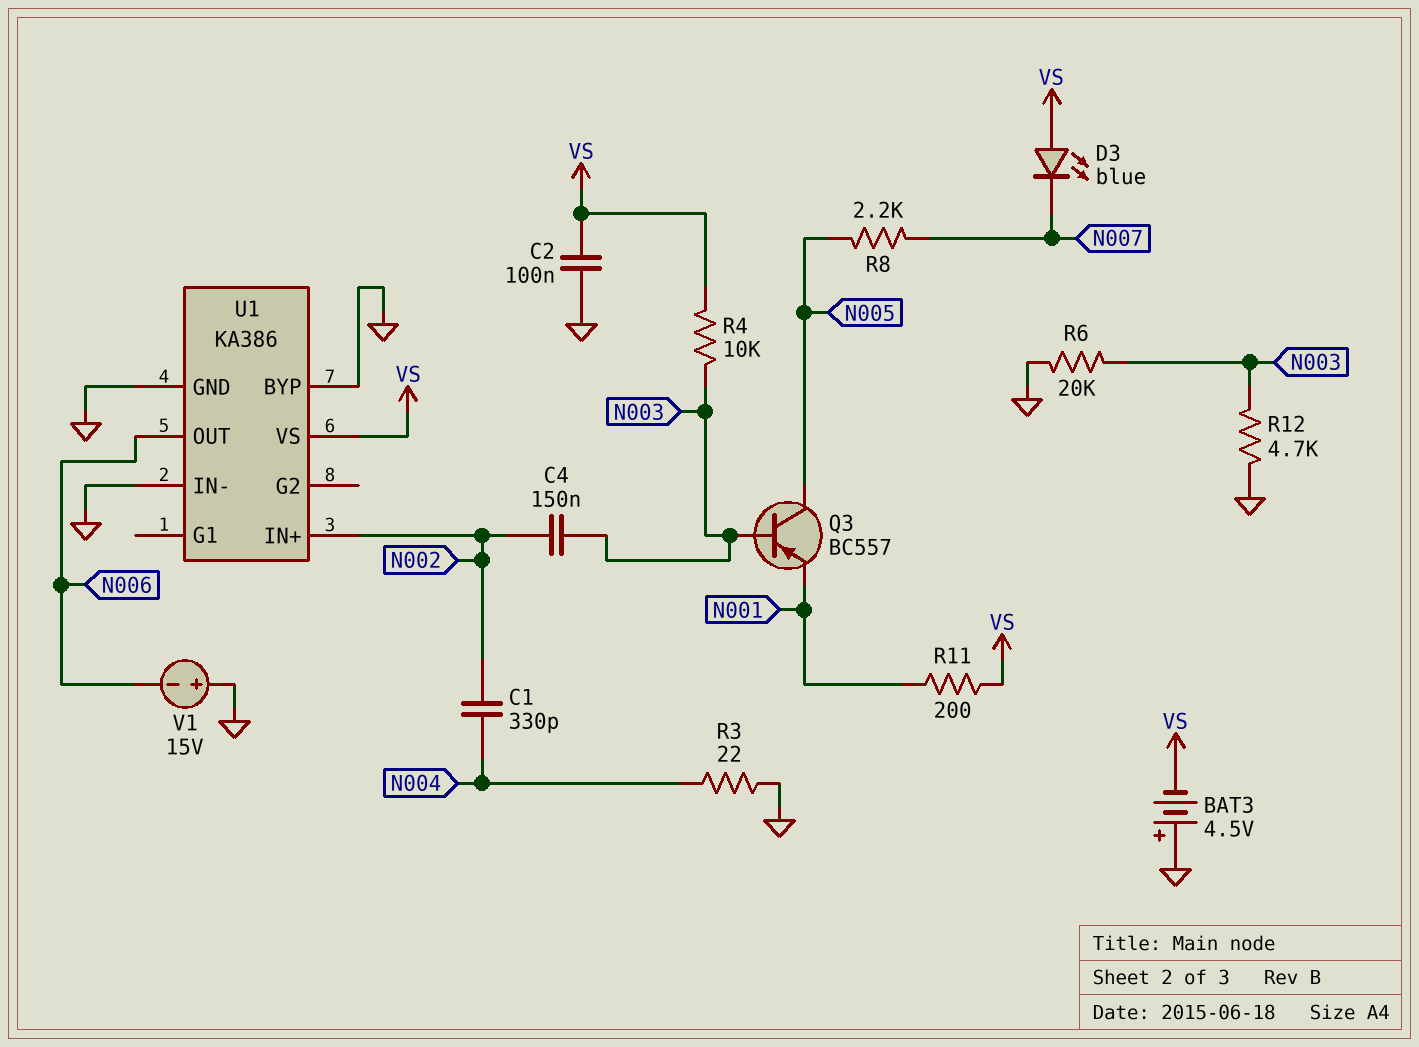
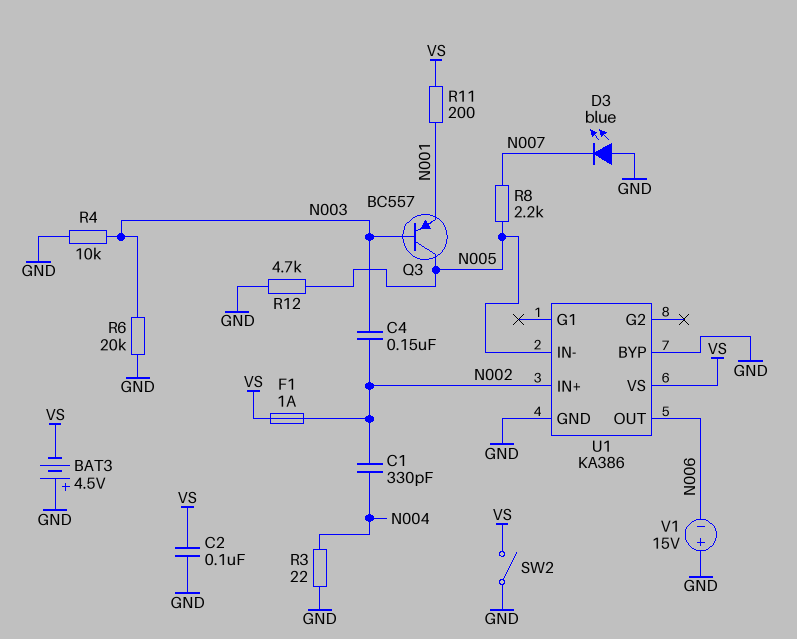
D3: LED blue (A VS, K N007) -> LED blue (A GND, K N007)
F1: none -> 1A (N002, VS)
R4: 10k (N003, VS) -> 10k (GND, N003)
R12: 4.7k (GND, N003) -> 4.7k (GND, N005)
SW2: none -> switch (GND, VS)
U1 pin IN-: GND -> N005

